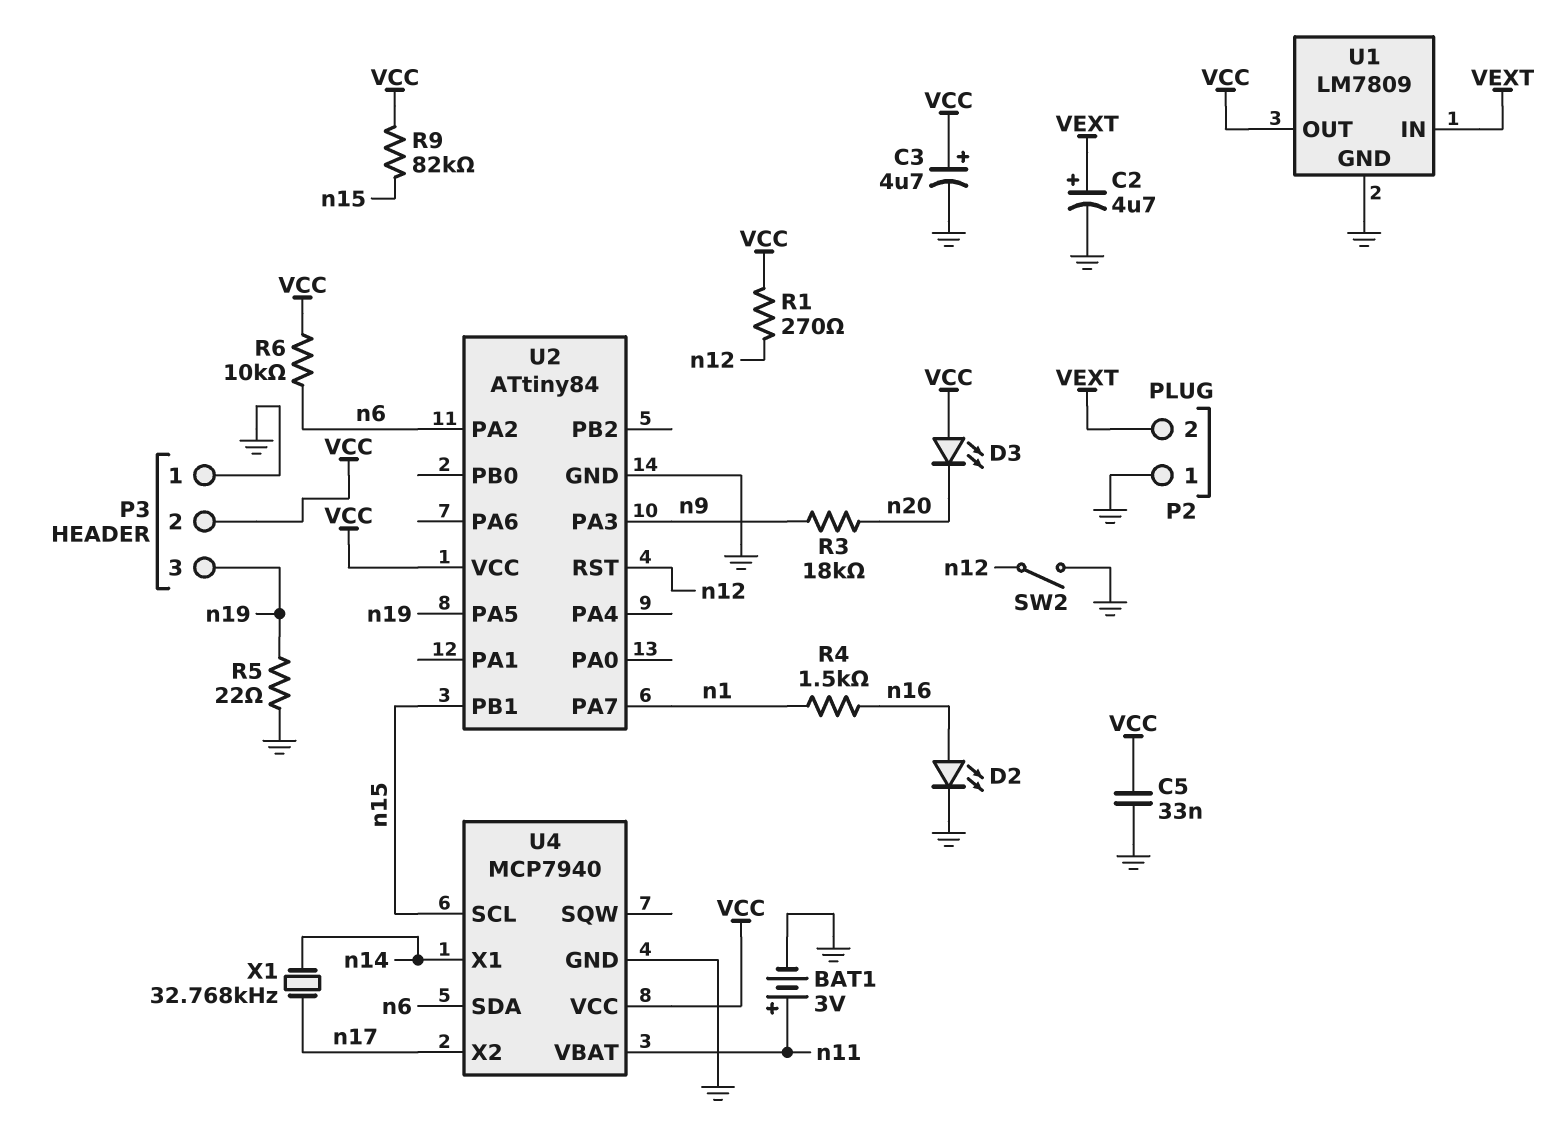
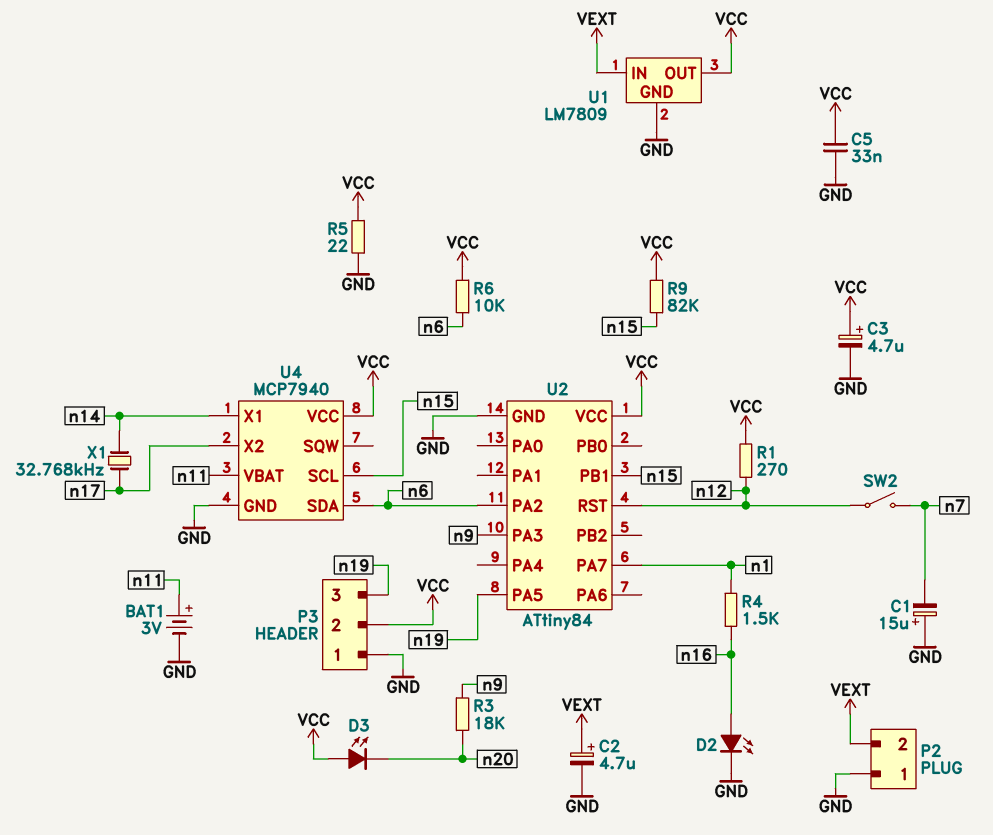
C1: none -> 15uF (plus GND, minus n7)
R5: 22 (GND, n19) -> 22 (GND, VCC)
SW2: switch (GND, n12) -> switch (n7, n12)

